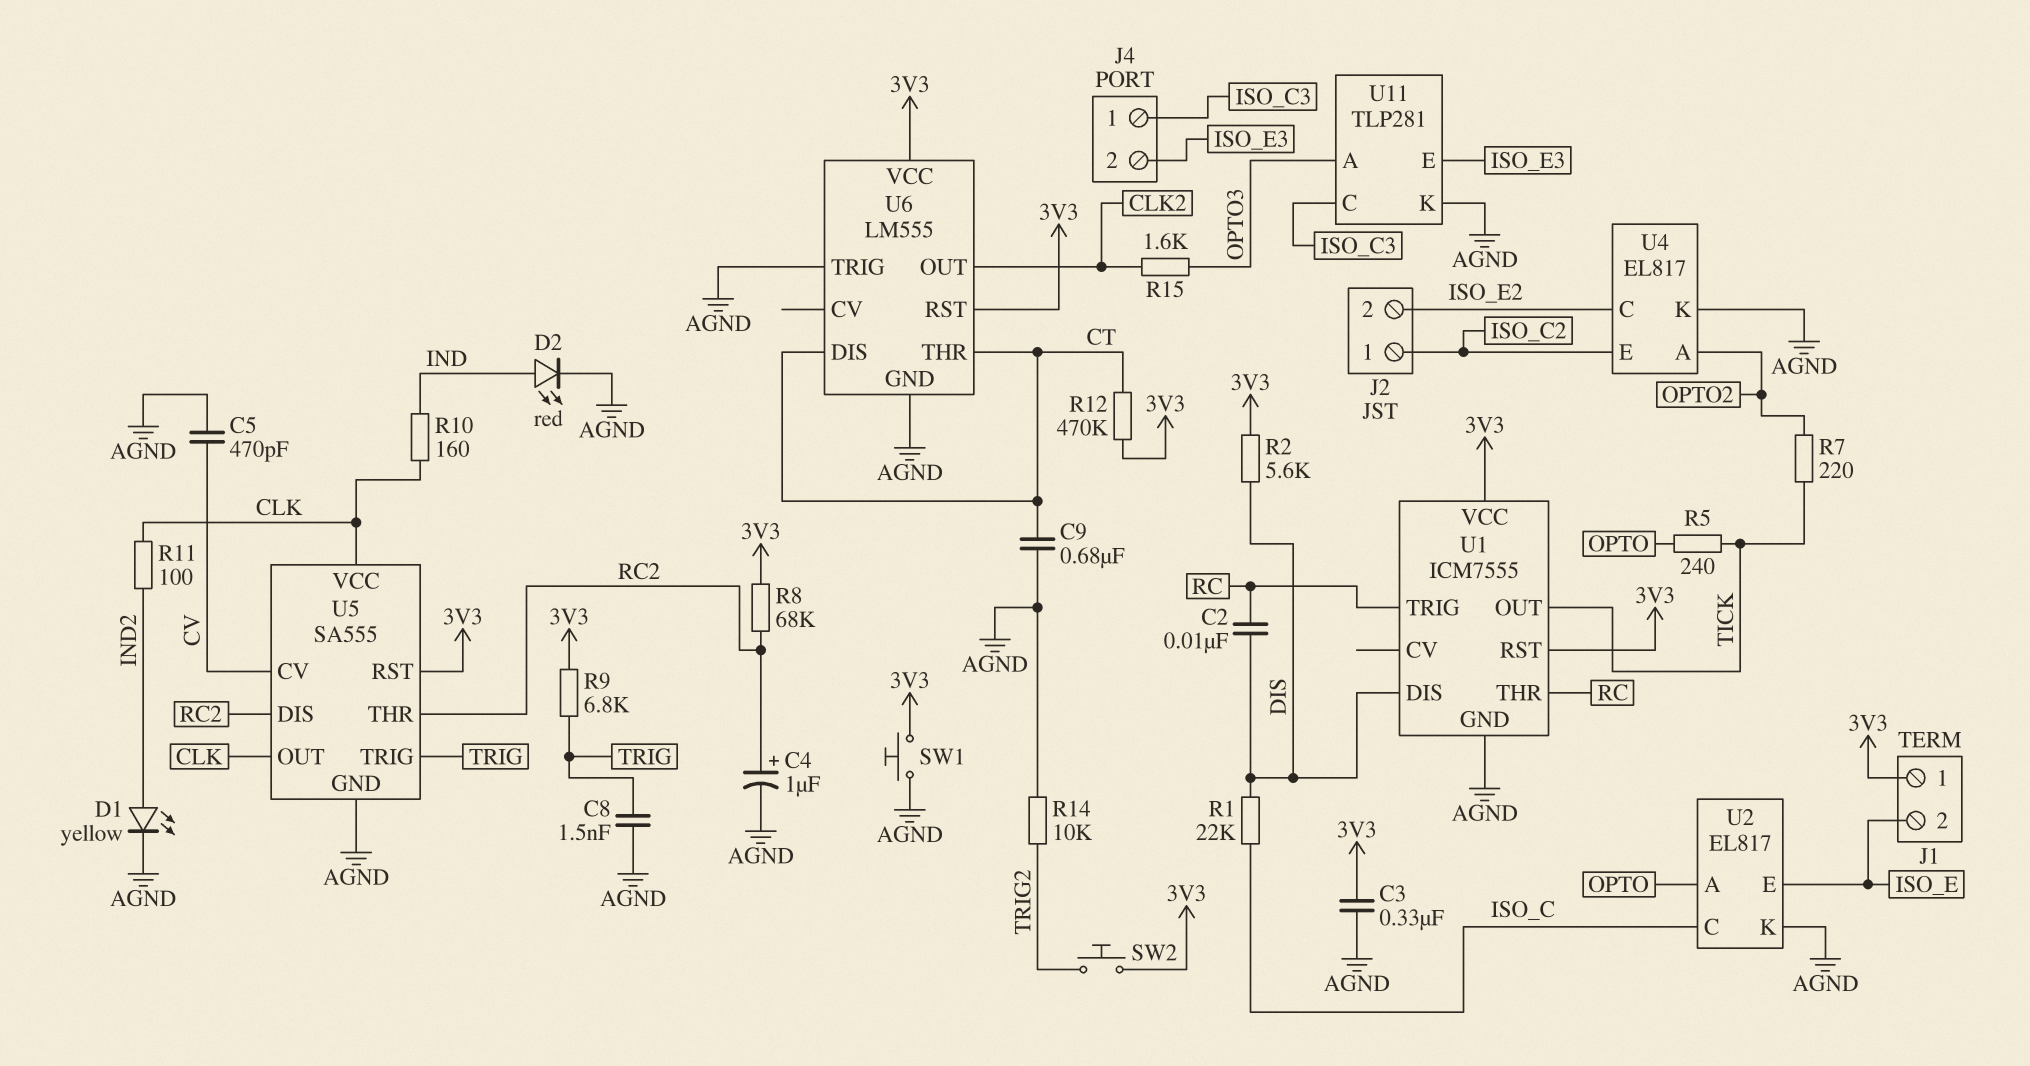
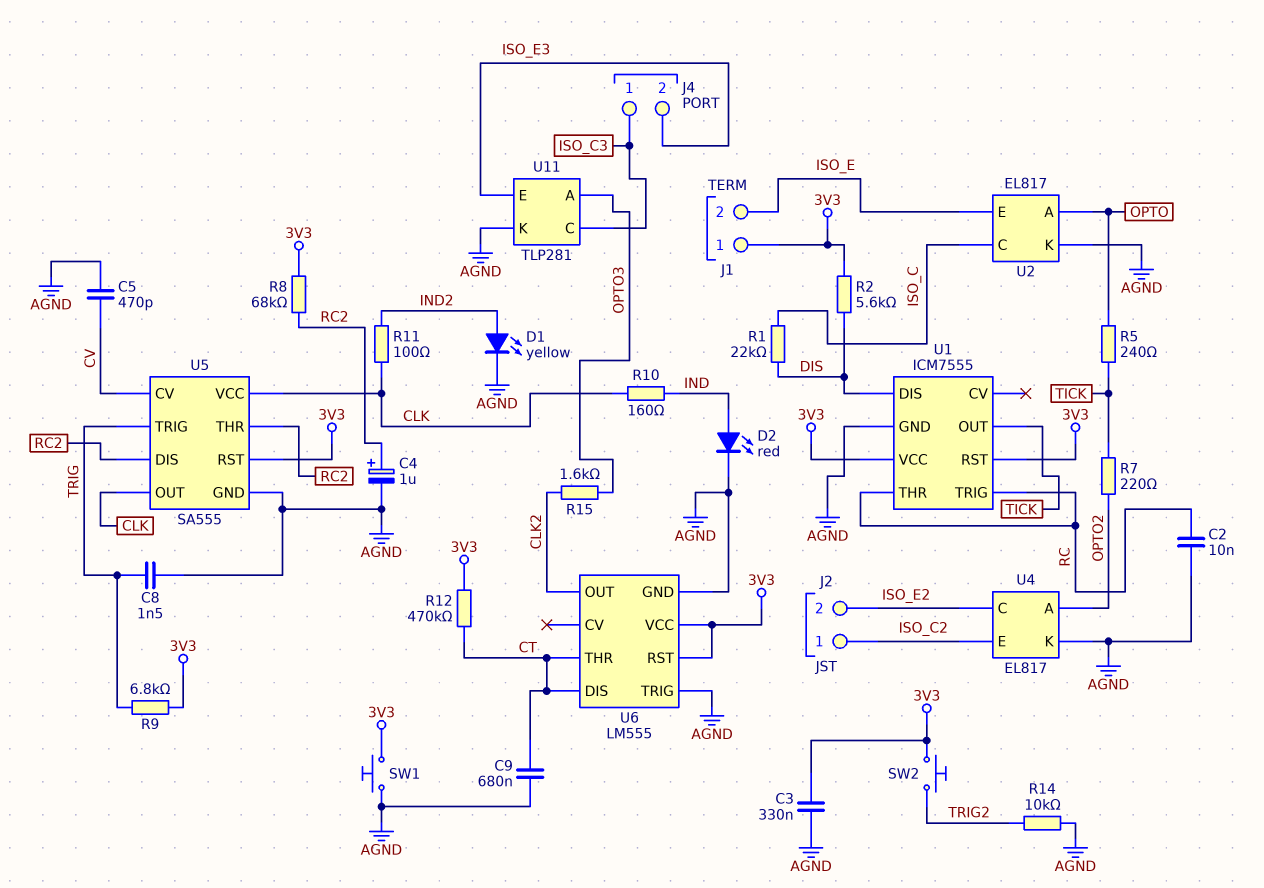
C2: 10nF (DIS, RC) -> 10nF (AGND, RC)

